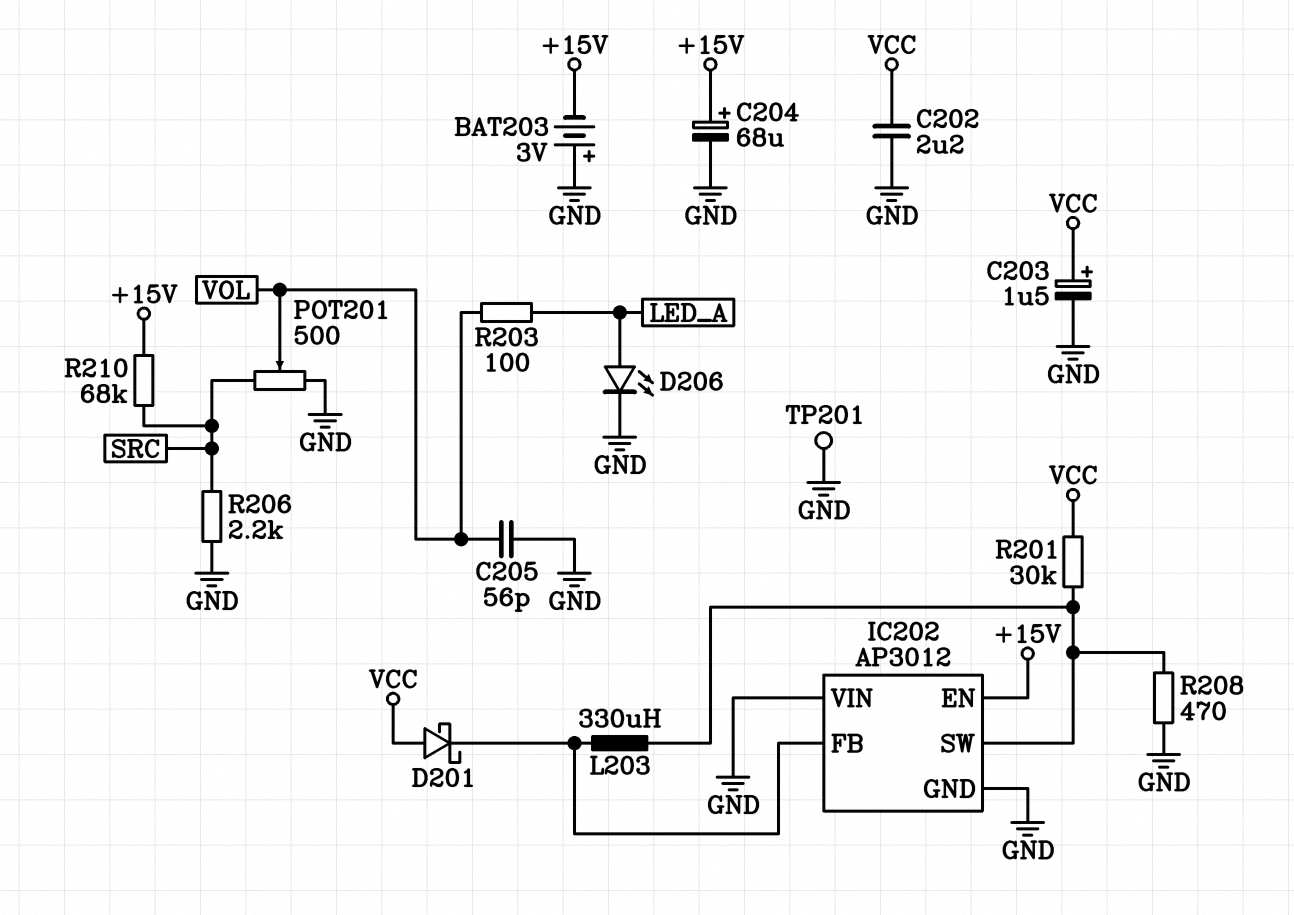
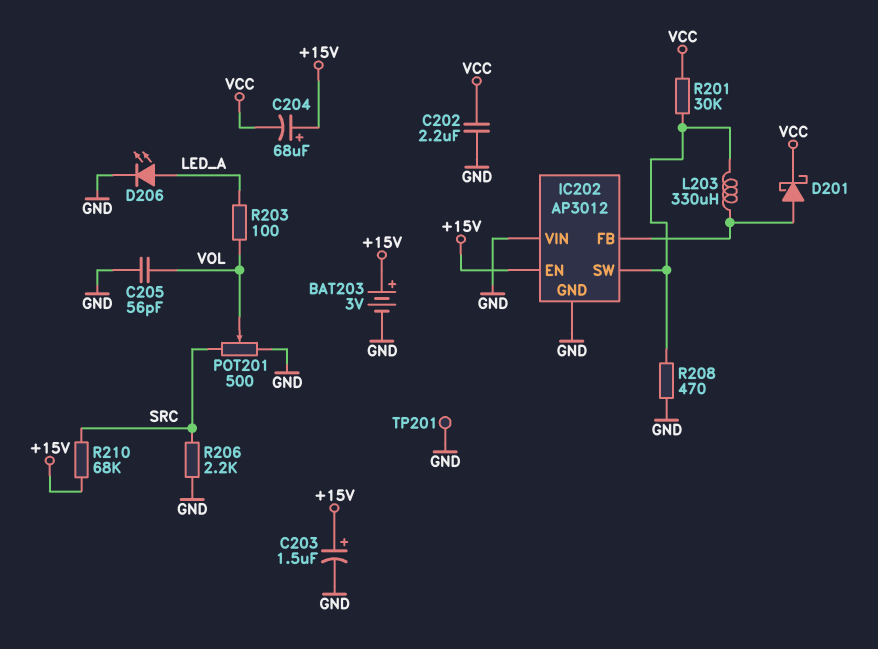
BAT203: 3V (plus GND, minus +15V) -> 3V (plus +15V, minus GND)
C203: 1.5uF (plus VCC, minus GND) -> 1.5uF (plus +15V, minus GND)
C204: 68uF (plus +15V, minus GND) -> 68uF (plus +15V, minus VCC)
D201: schottky (A VCC, K IC202/FB) -> schottky (A IC202/FB, K VCC)

